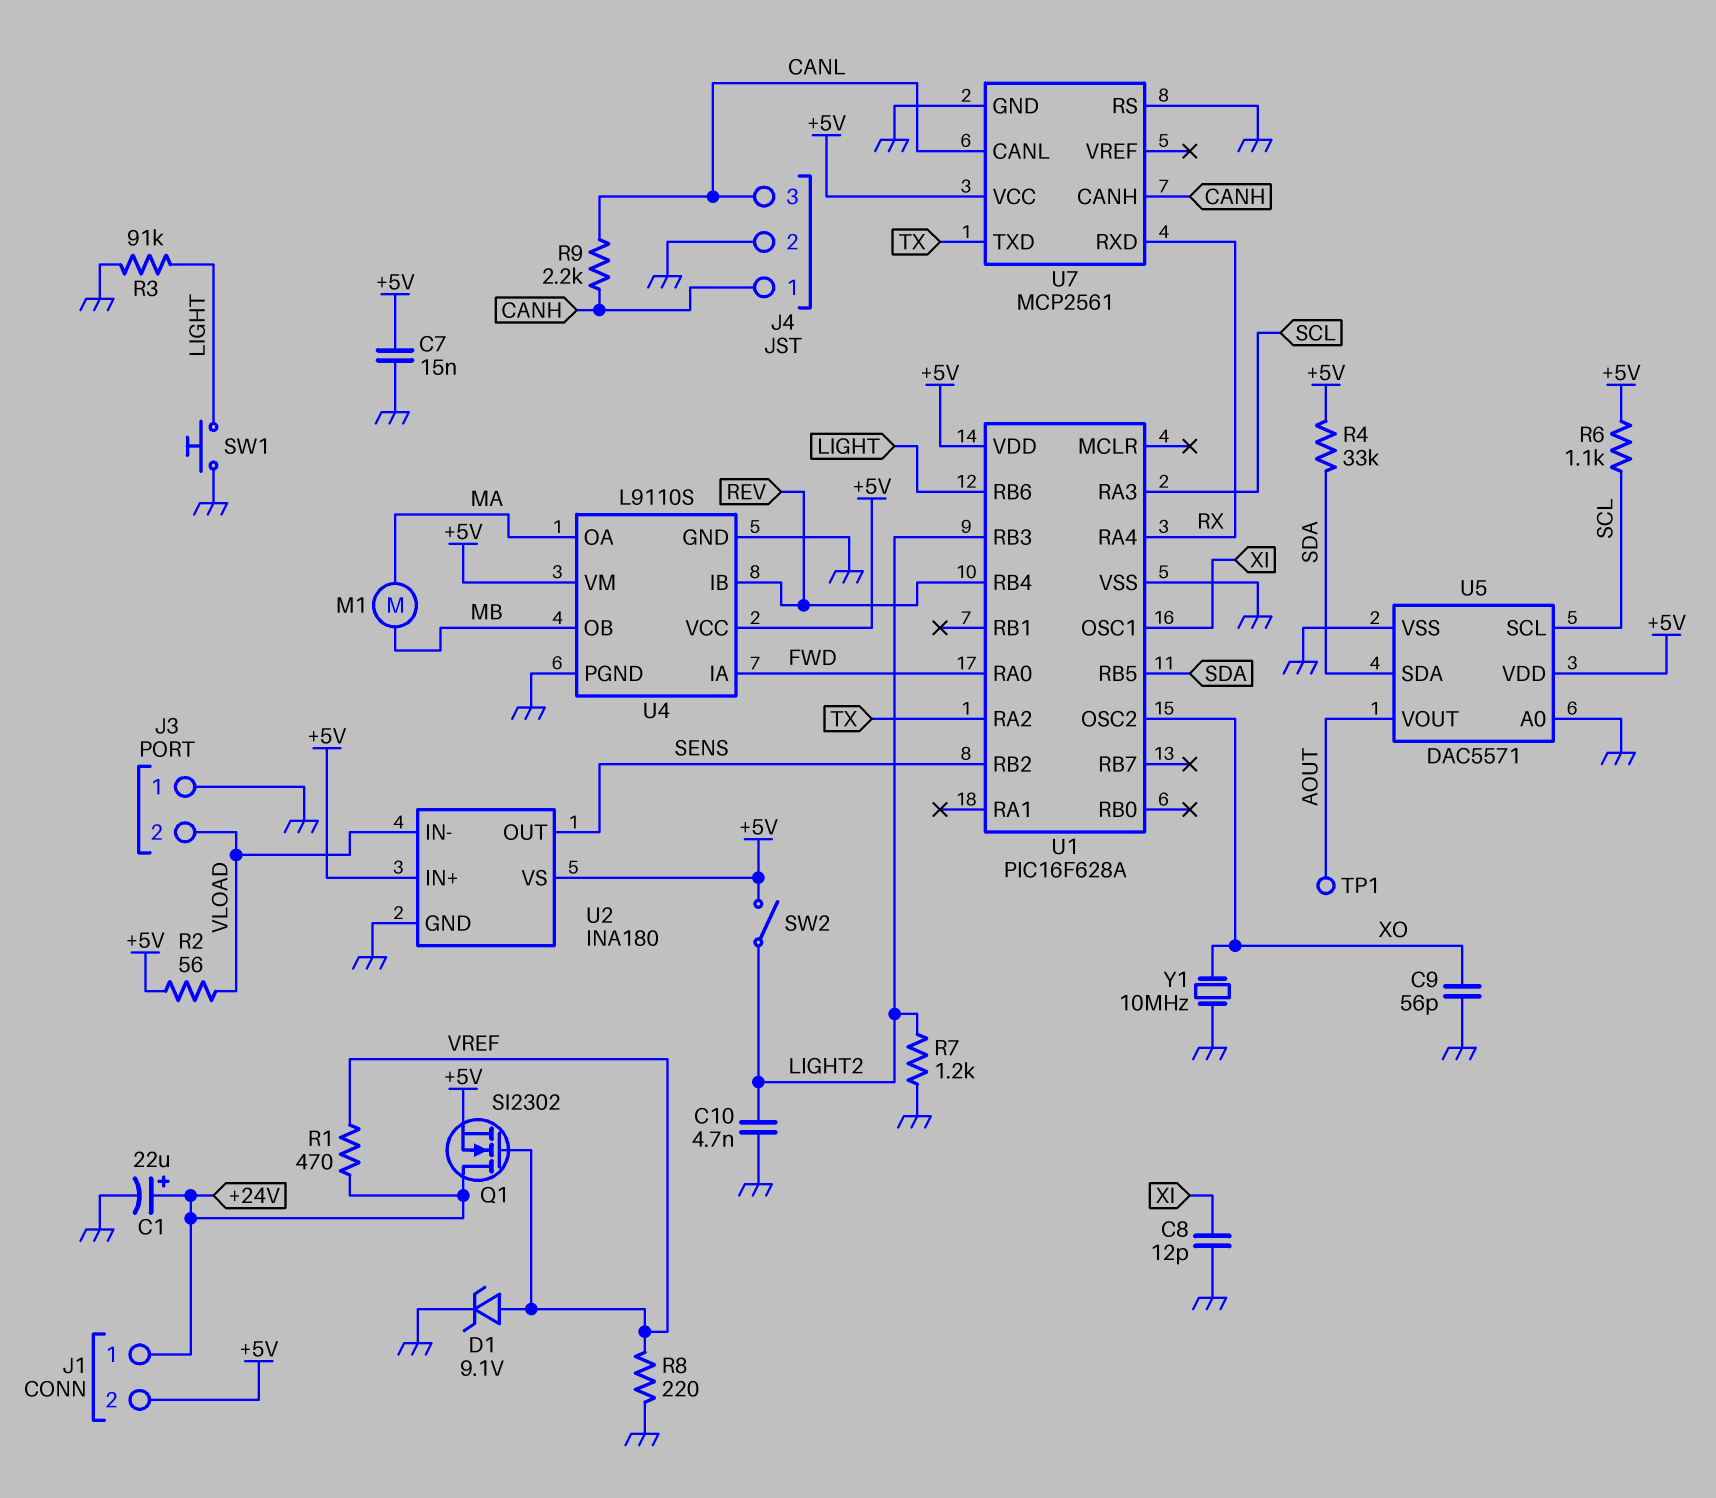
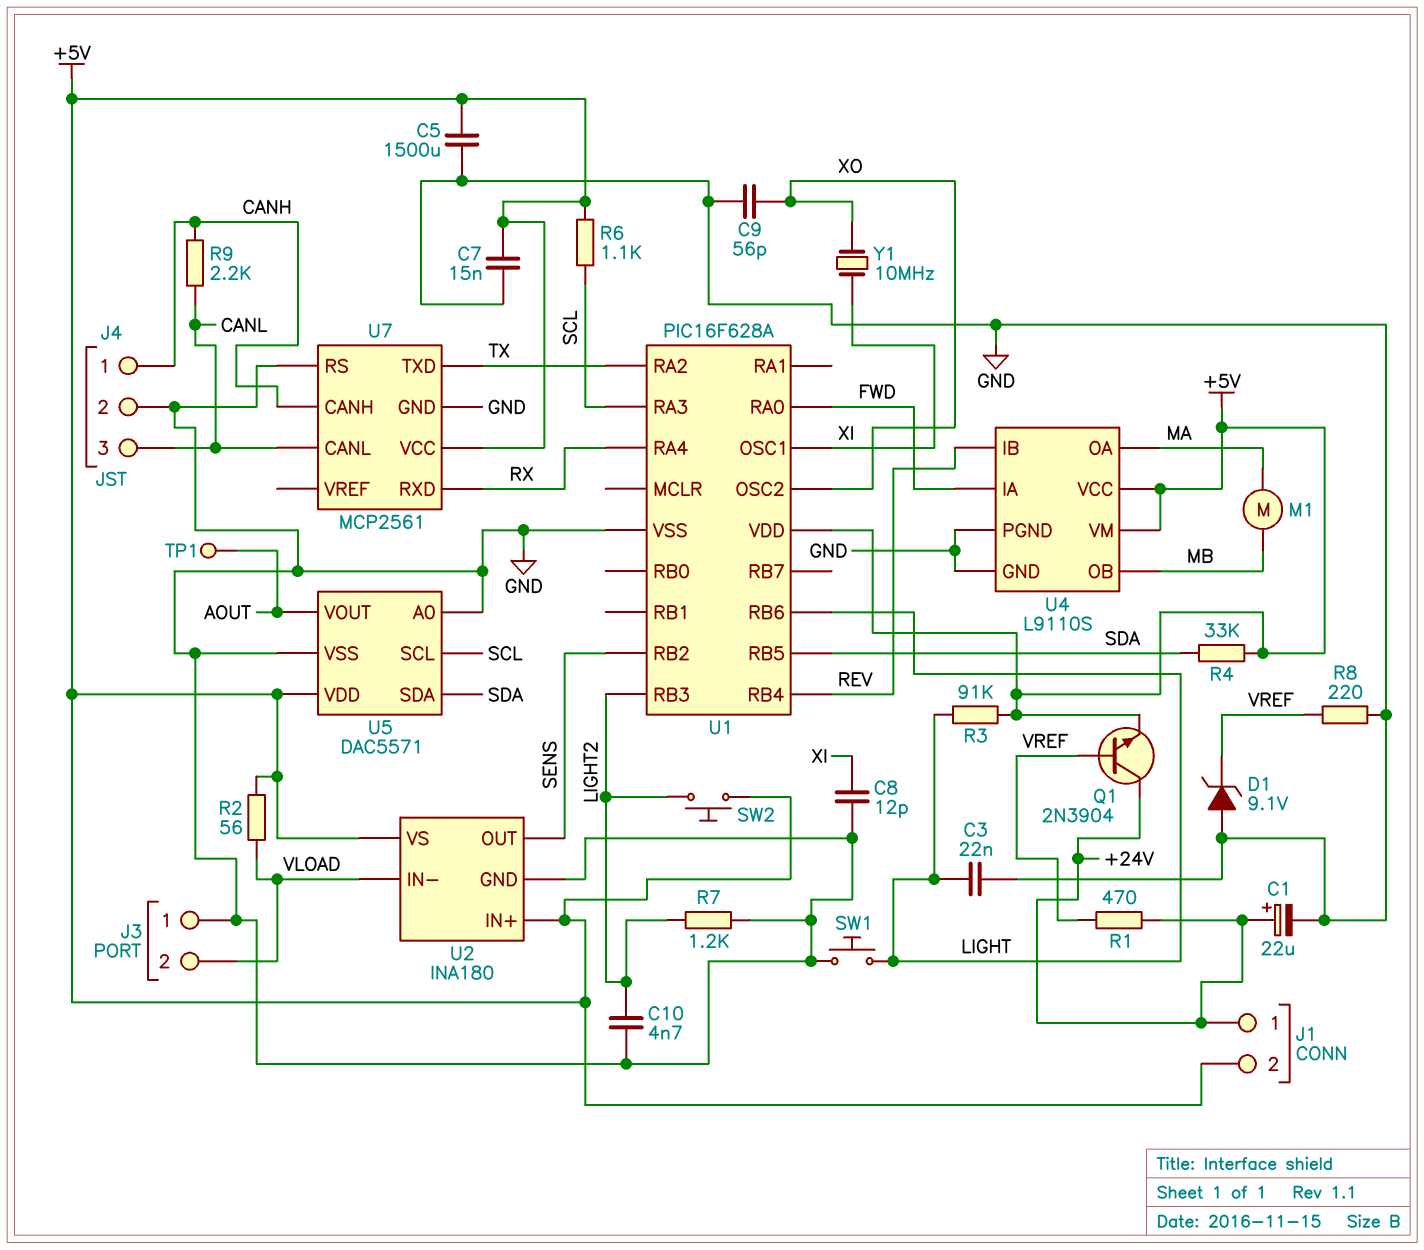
C3: none -> 22nF (GND, LIGHT)
C5: none -> 1500uF (+5V, GND)
D1: zener 9.1V (A VREF, K GND) -> zener 9.1V (A GND, K VREF)
Q1: NMOS SI2302 (G VREF, D +24V, S +5V) -> NPN 2N3904 (B VREF, C +24V, E +5V)
R3: 91k (GND, LIGHT) -> 91k (+5V, LIGHT)
SW2: switch (+5V, LIGHT2) -> button (+5V, LIGHT2)
Y1: 10MHz (GND, XO) -> 10MHz (XI, XO)

